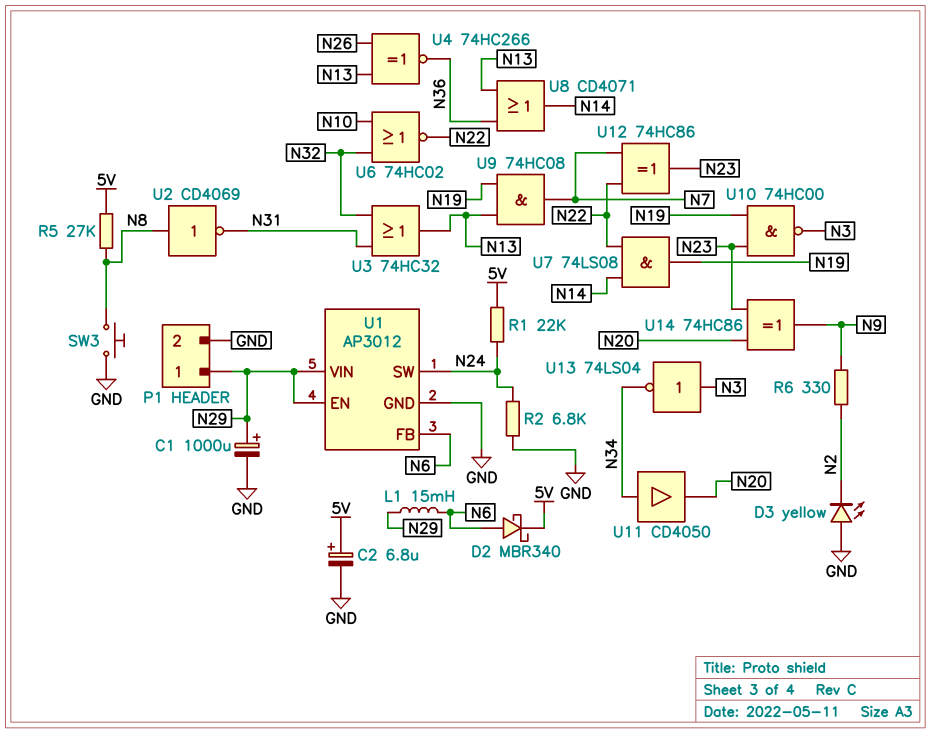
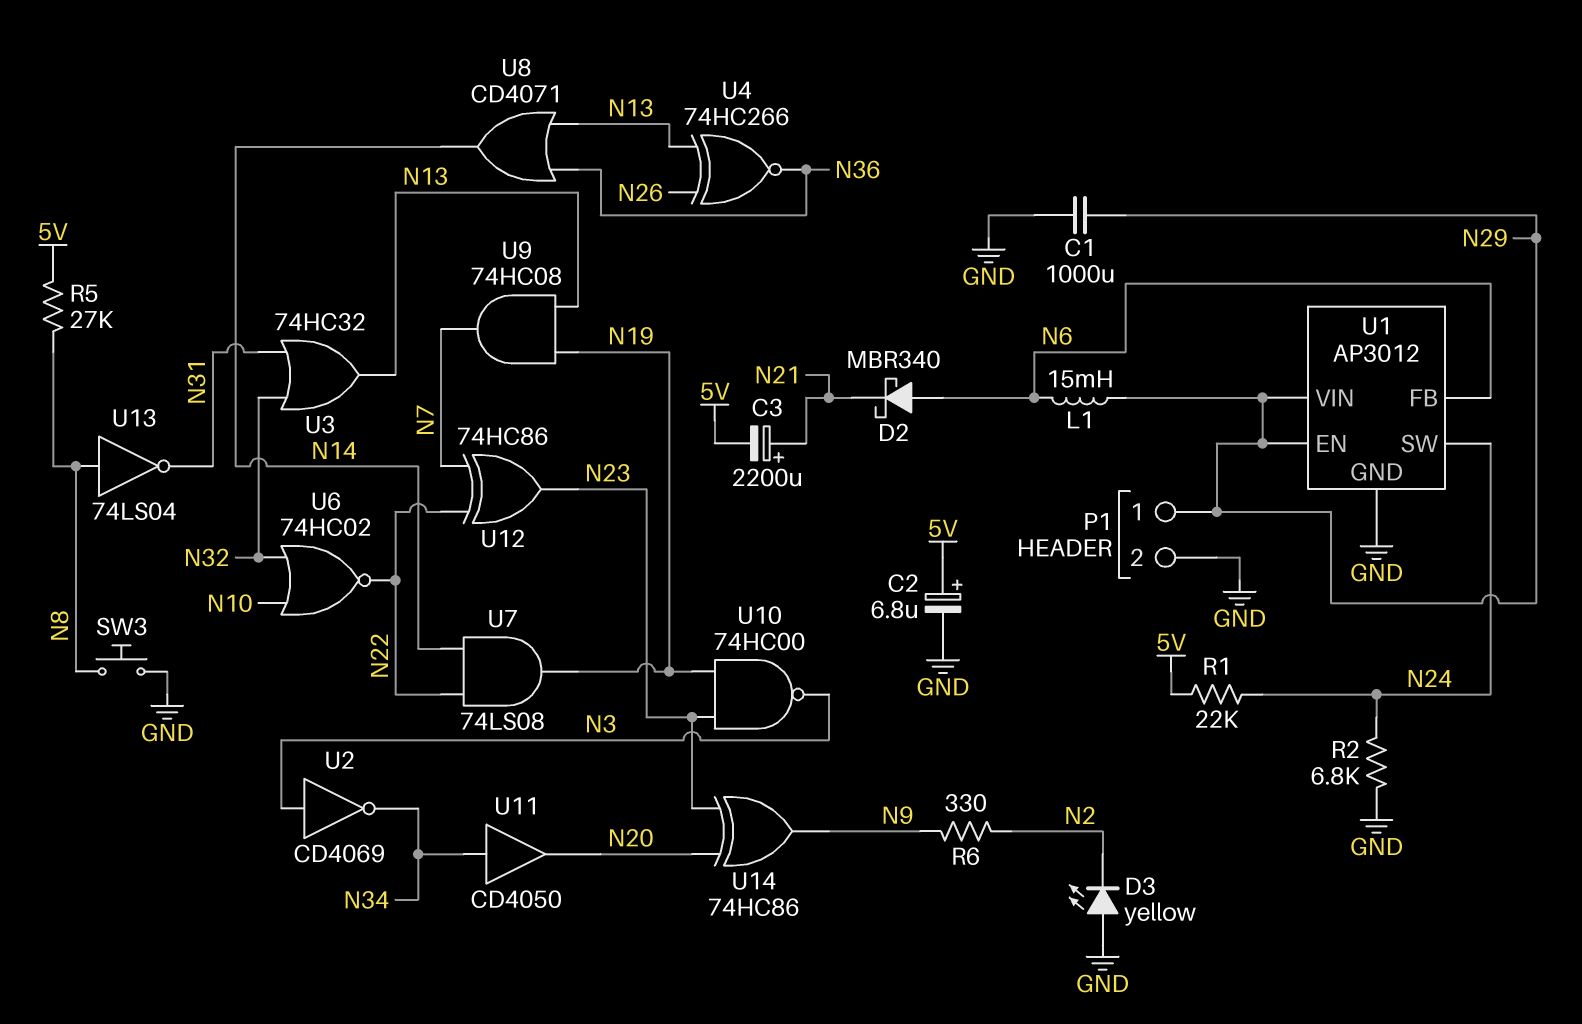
C1: 1000uF (plus N29, minus GND) -> 1000uF (GND, N29)
C3: none -> 2200uF (plus N21, minus 5V)
D2: schottky MBR340 (A N6, K 5V) -> schottky MBR340 (A N6, K N21)
U2: NOT CD4069 (in N8, out N31) -> NOT CD4069 (in N3, out N34)
U13: NOT 74LS04 (in N3, out N34) -> NOT 74LS04 (in N8, out N31)

